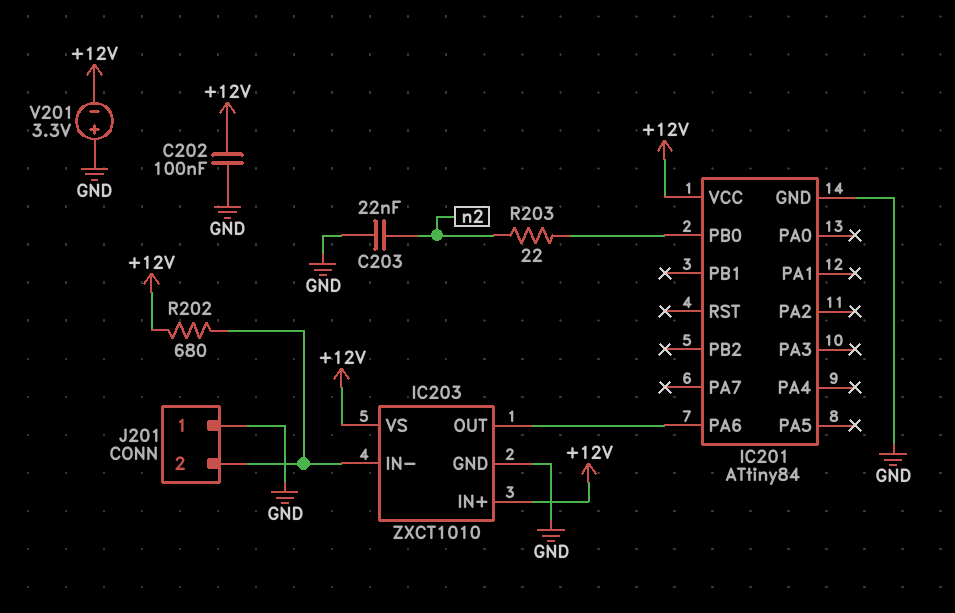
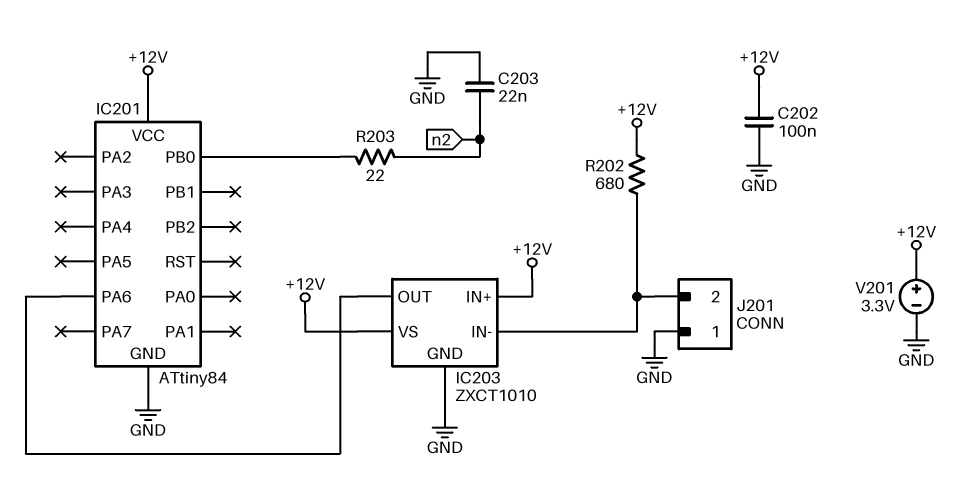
V201: 3.3V (plus GND, minus +12V) -> 3.3V (plus +12V, minus GND)

